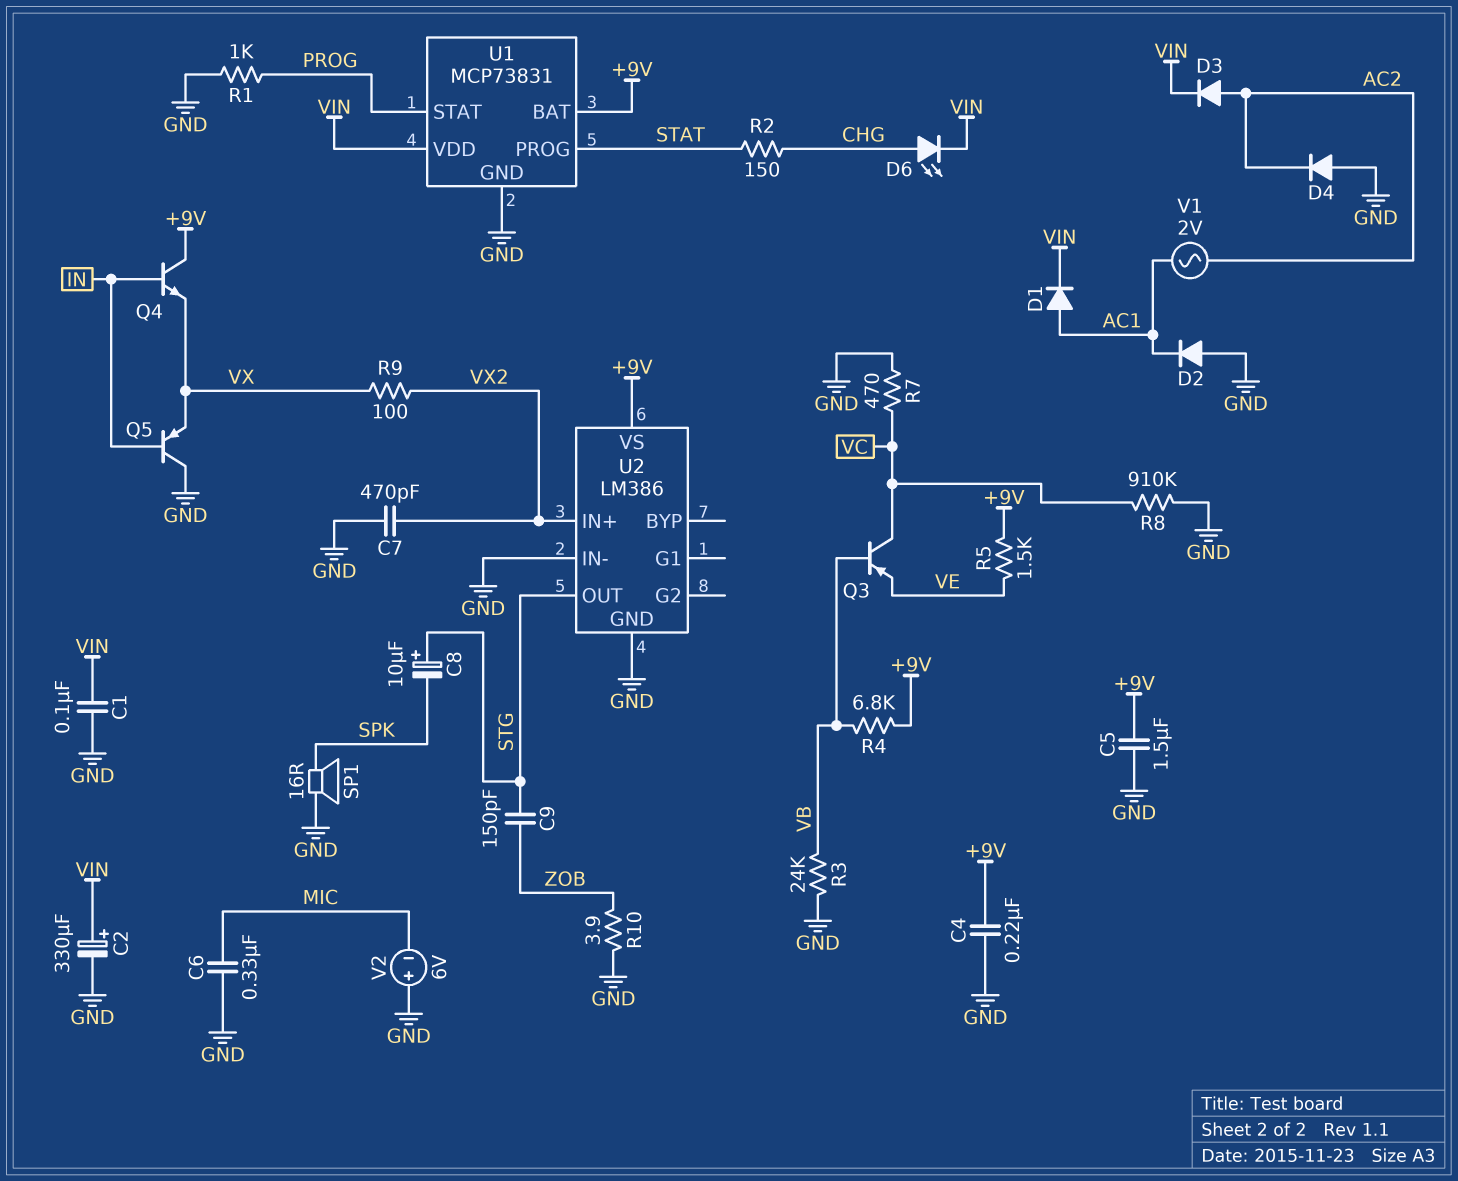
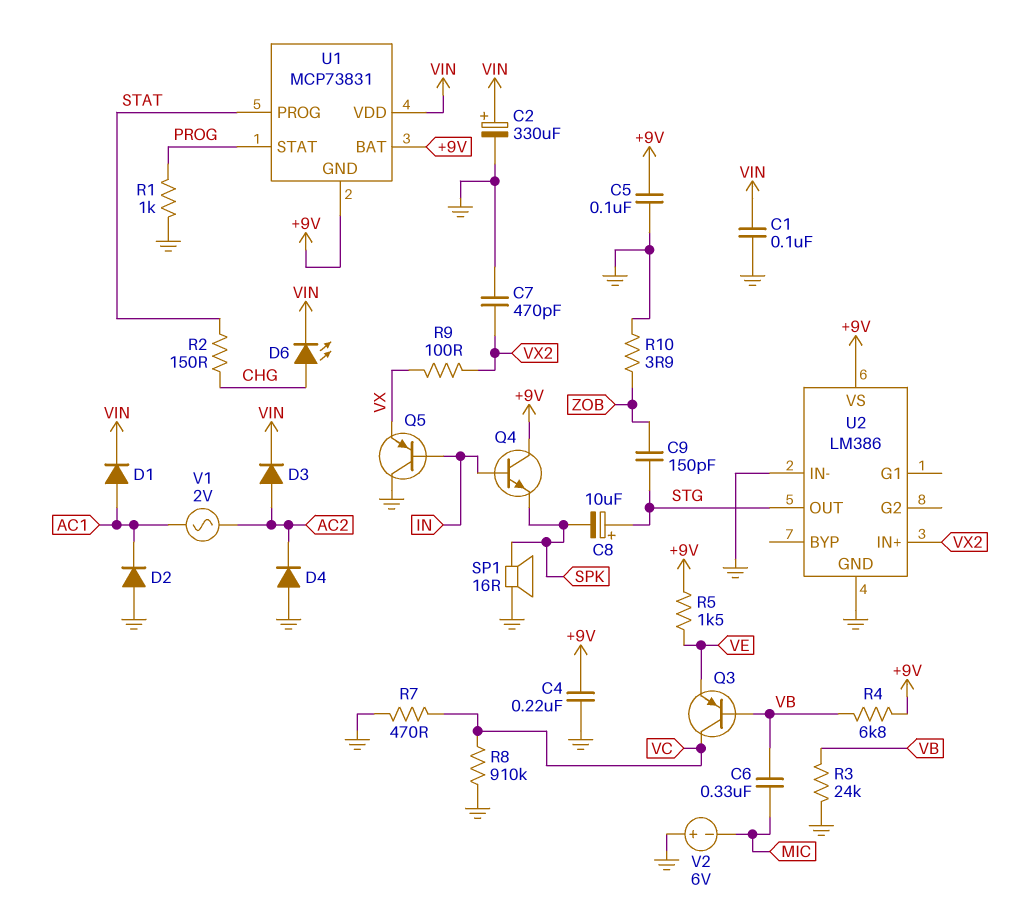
C5: 1.5uF (+9V, GND) -> 100nF (+9V, GND)
C6: 330nF (GND, MIC) -> 330nF (MIC, VB)
Q4: NPN (B IN, C +9V, E VX) -> NPN (B IN, C +9V, E SPK)
U1 pin GND: GND -> +9V

